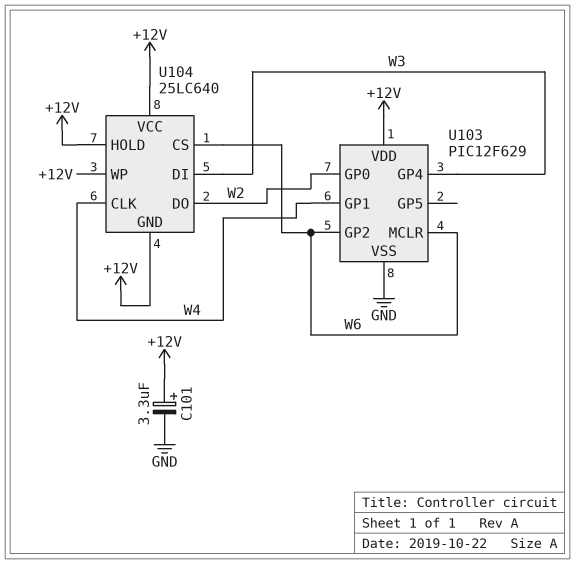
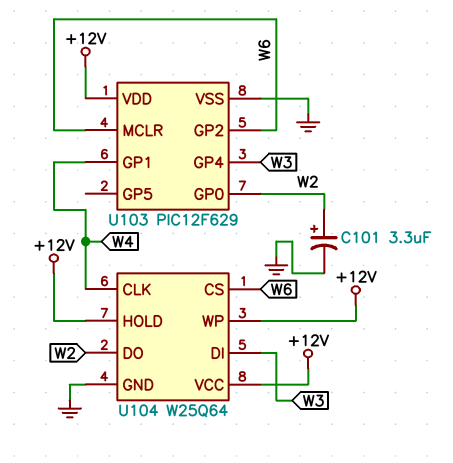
C101: 3.3uF (plus +12V, minus GND) -> 3.3uF (plus W2, minus GND)
U104: 25LC640 -> W25Q64
U104 pin GND: +12V -> GND

